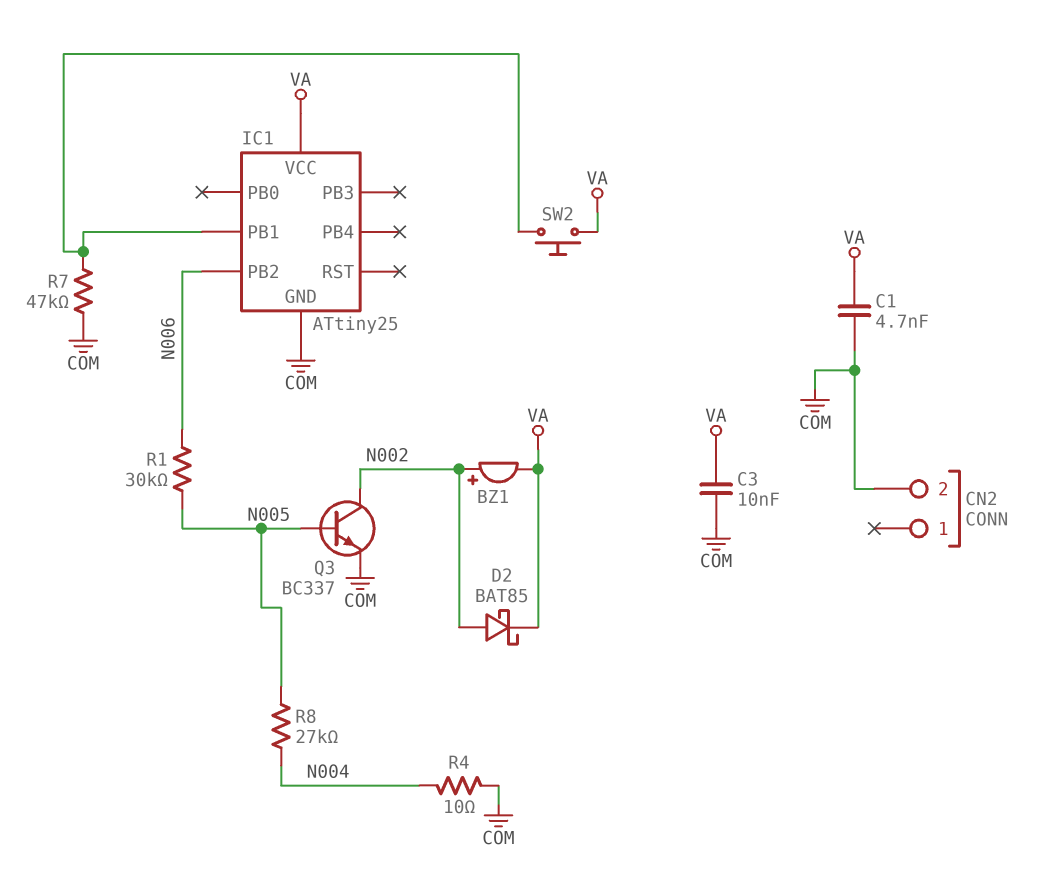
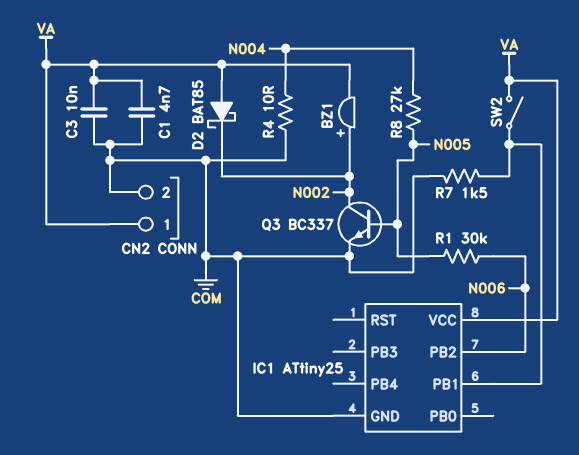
CN2 pin 1: none -> VA
D2: schottky BAT85 (A N002, K VA) -> schottky BAT85 (A VA, K N002)
R7: 47k (COM, IC1/PB1) -> 1.5k (COM, IC1/PB1)
SW2: button (IC1/PB1, VA) -> switch (IC1/PB1, VA)

